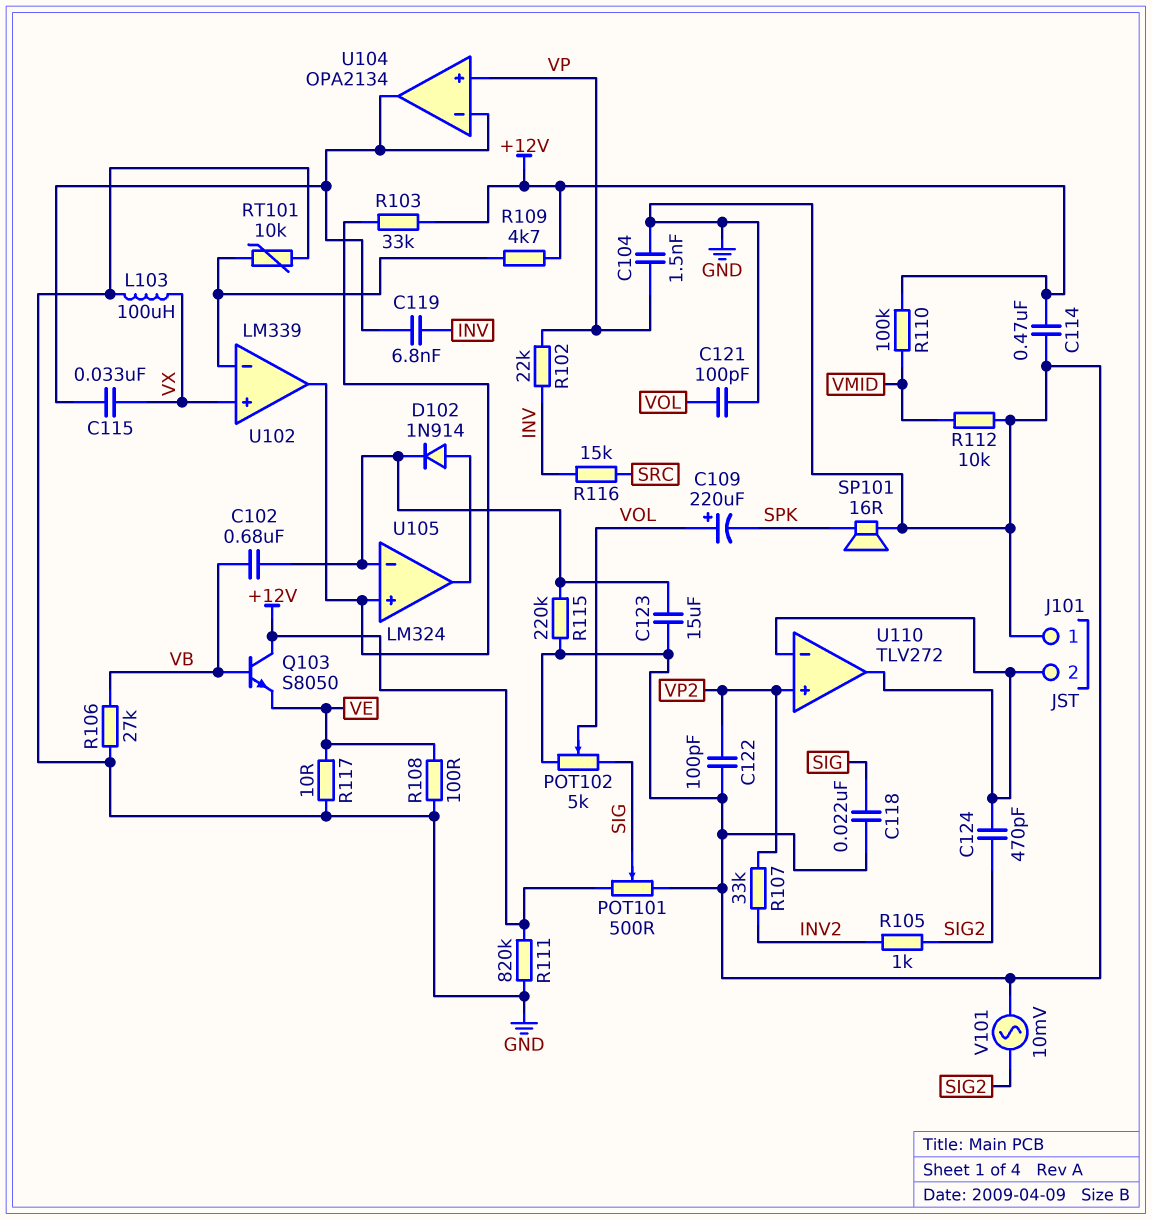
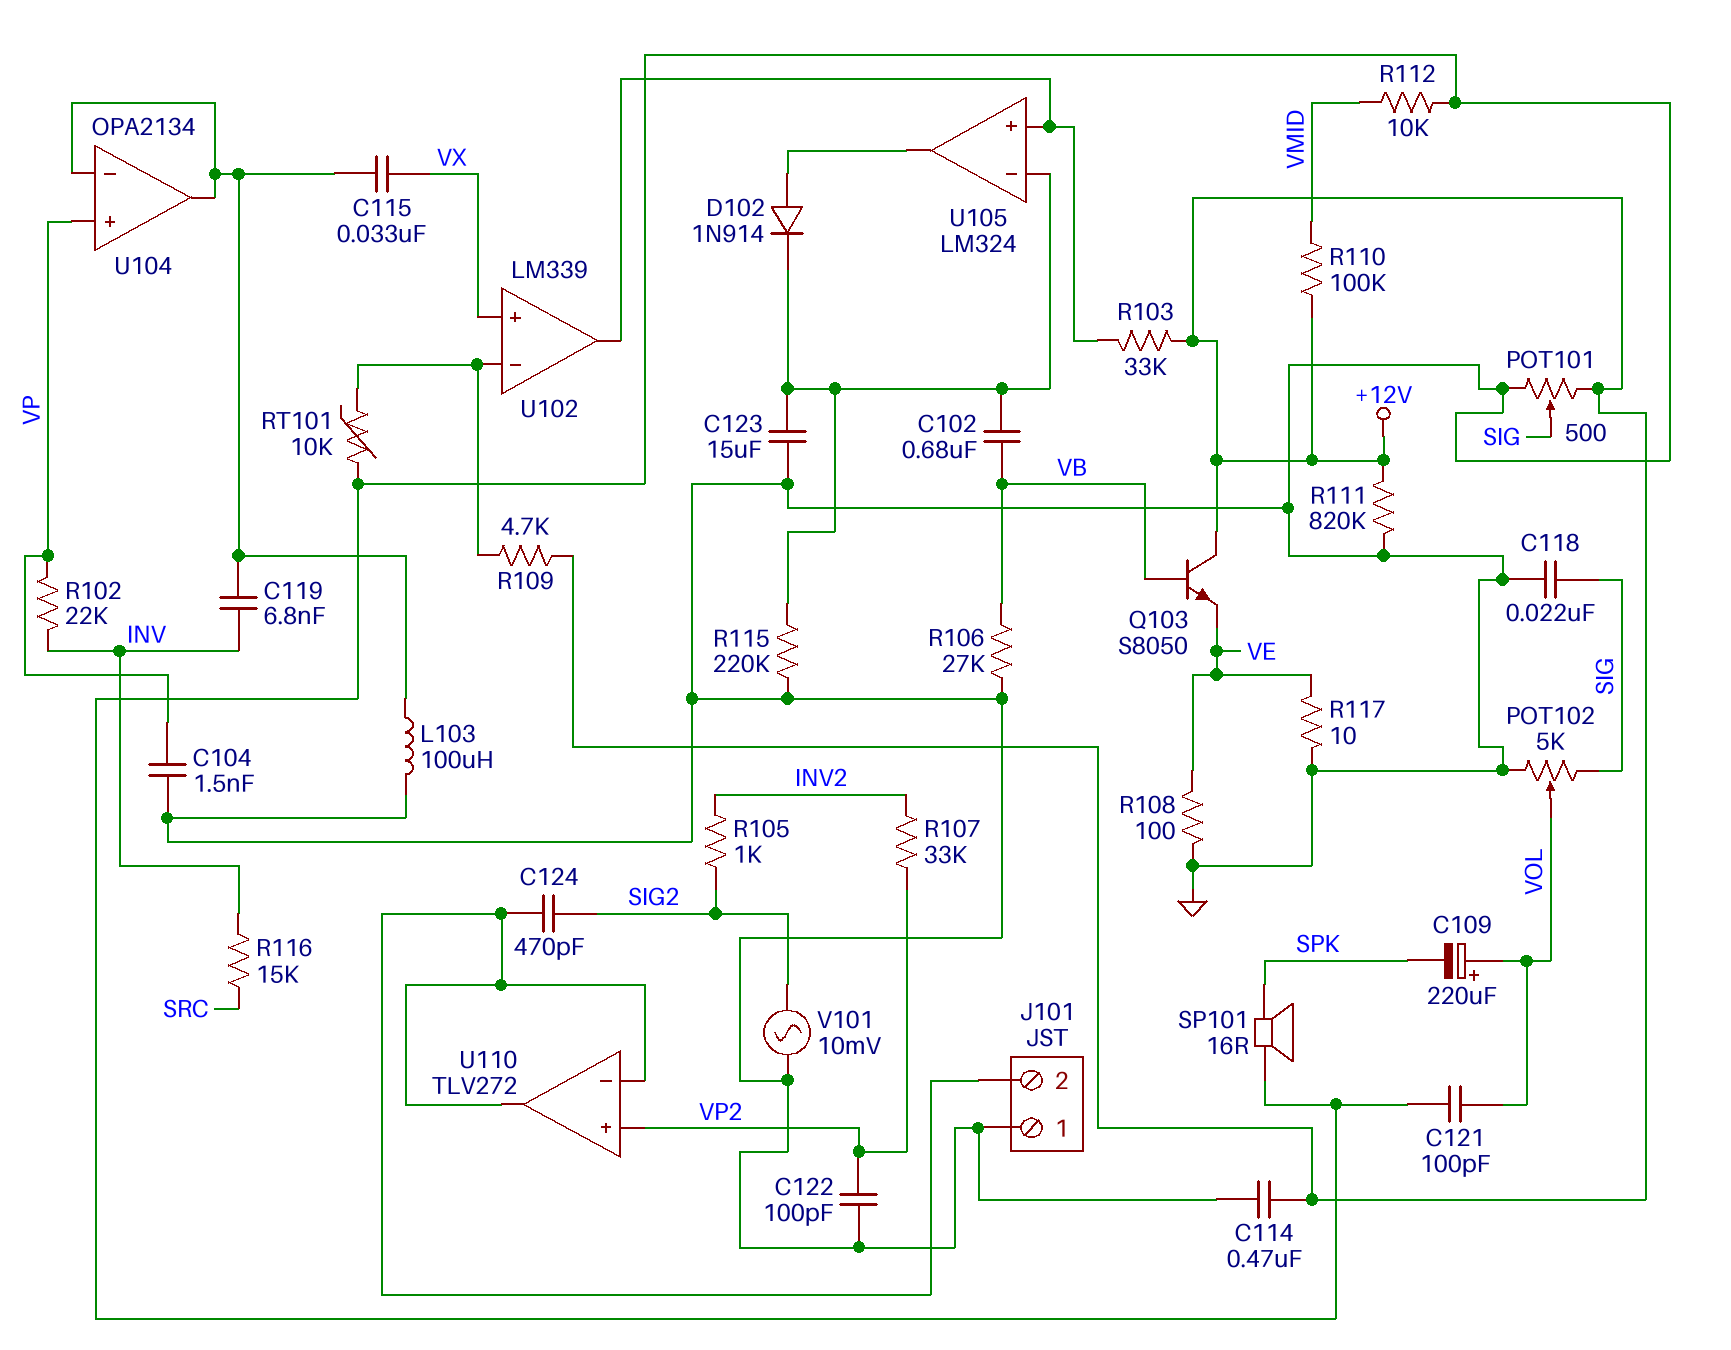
L103: 100uH (GND, VX) -> 100uH (GND, U104/in-)

